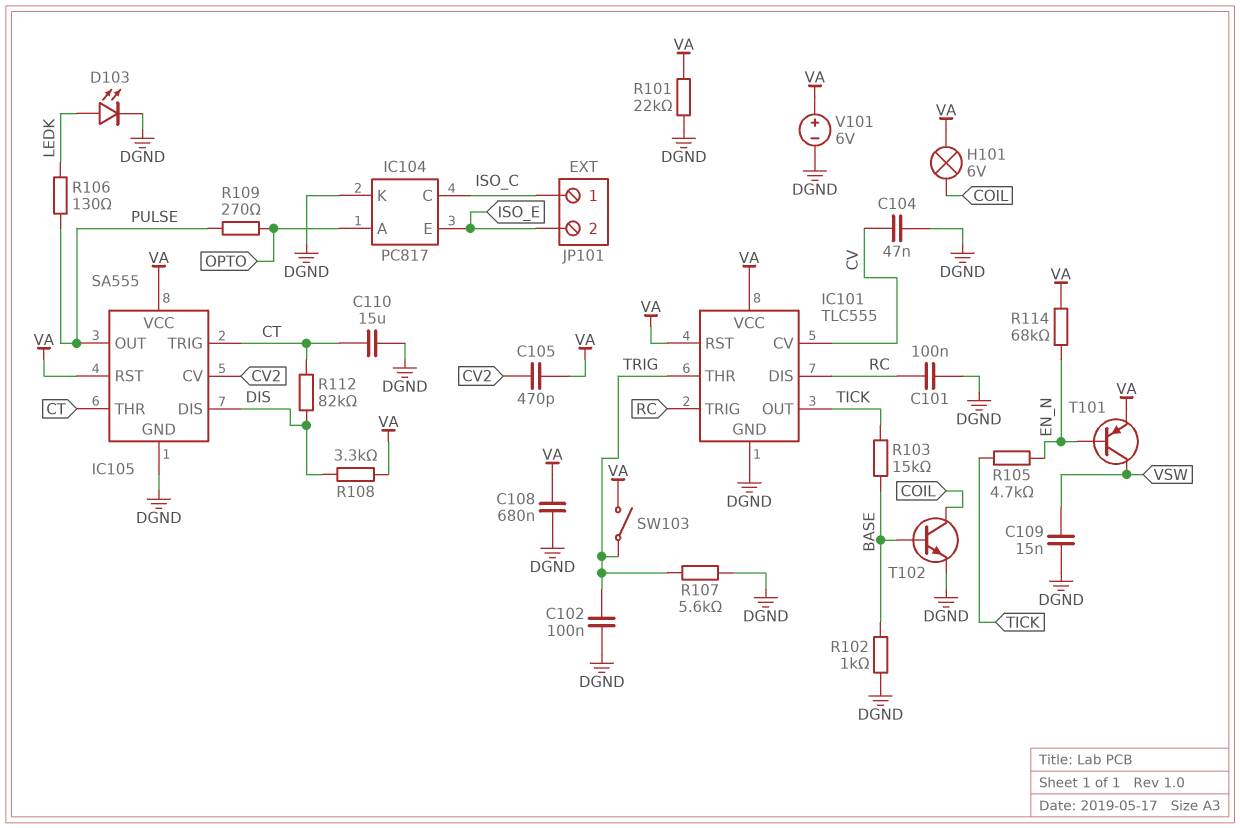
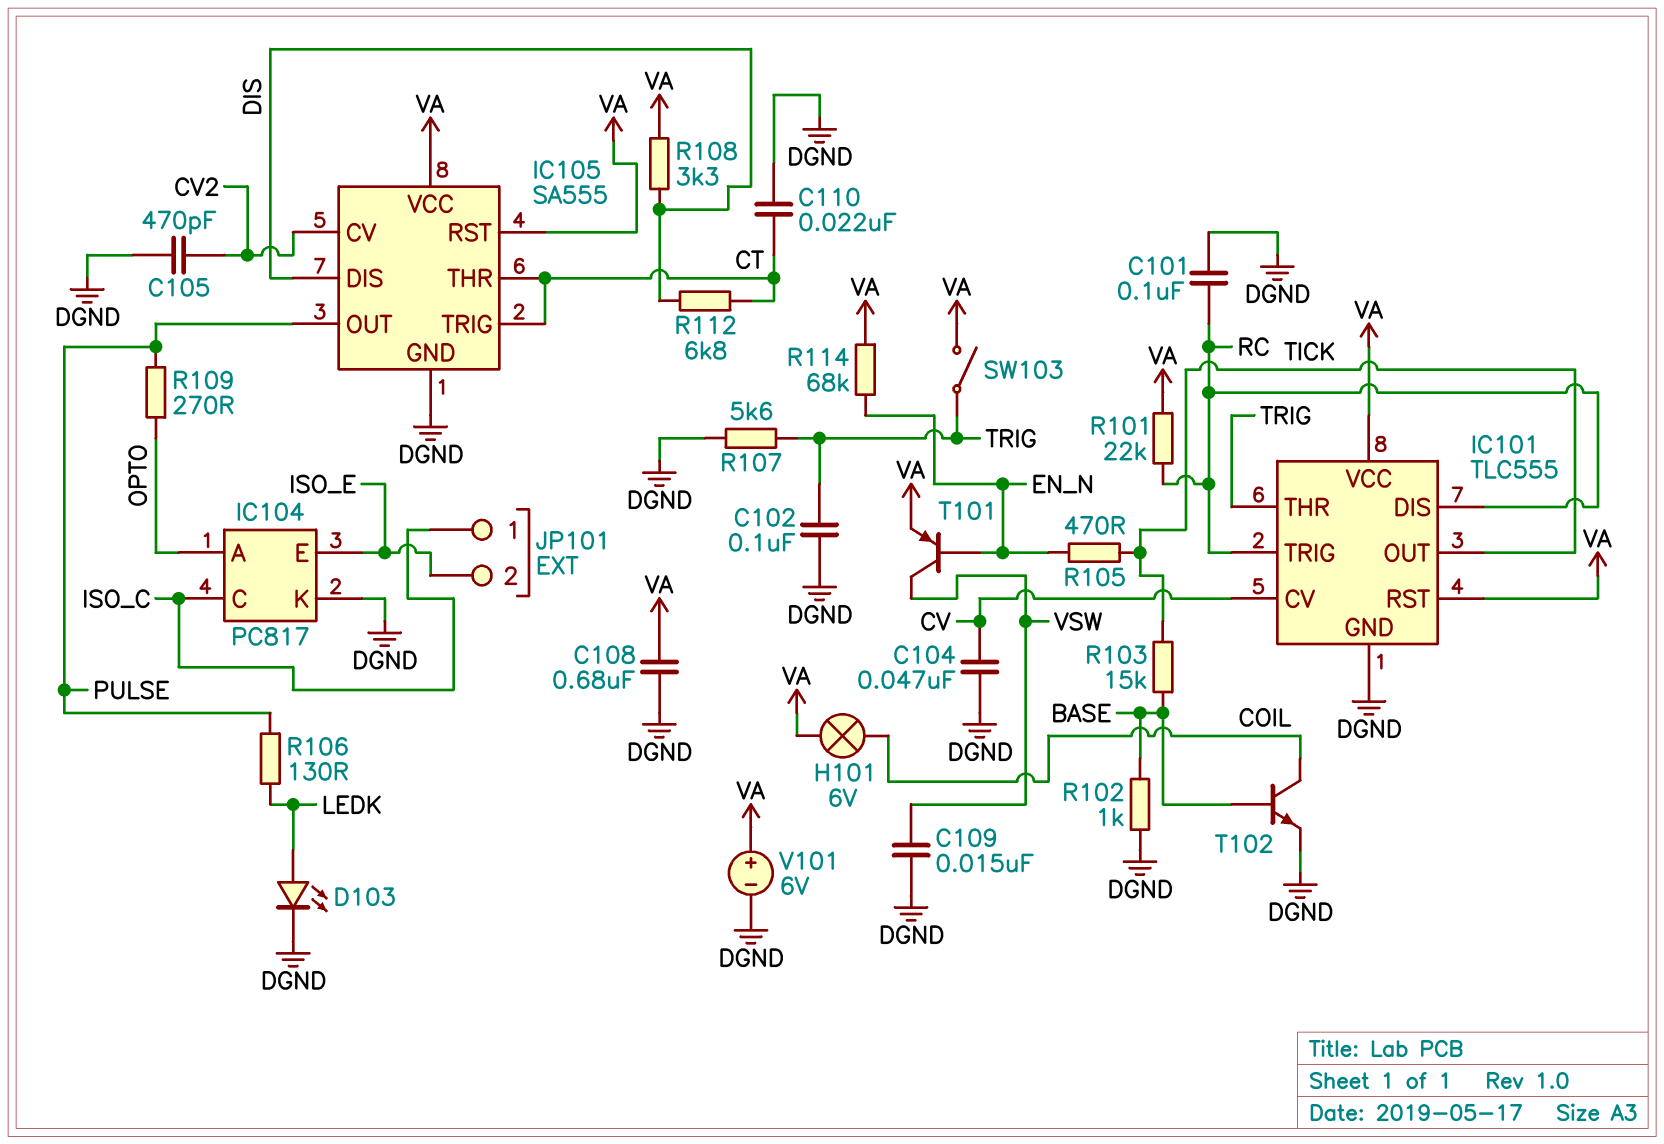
C105: 470pF (CV2, VA) -> 470pF (CV2, DGND)
C110: 15uF (CT, DGND) -> 22nF (CT, DGND)
R101: 22k (DGND, VA) -> 22k (RC, VA)
R105: 4.7k (EN_N, TICK) -> 470 (EN_N, TICK)
R112: 82k (CT, DIS) -> 6.8k (CT, DIS)

